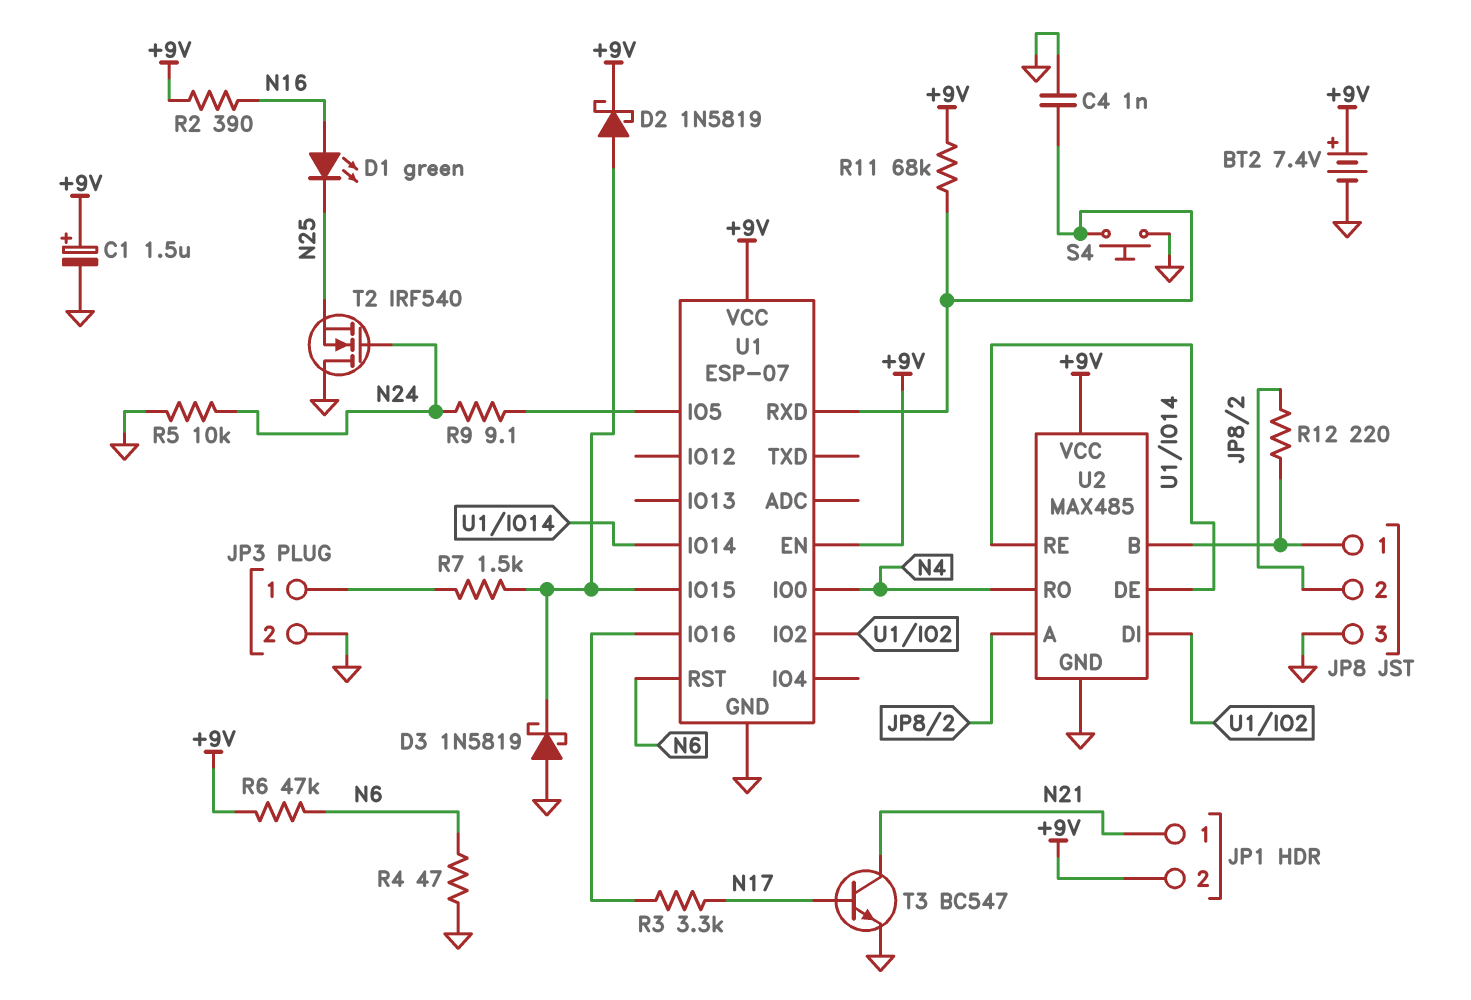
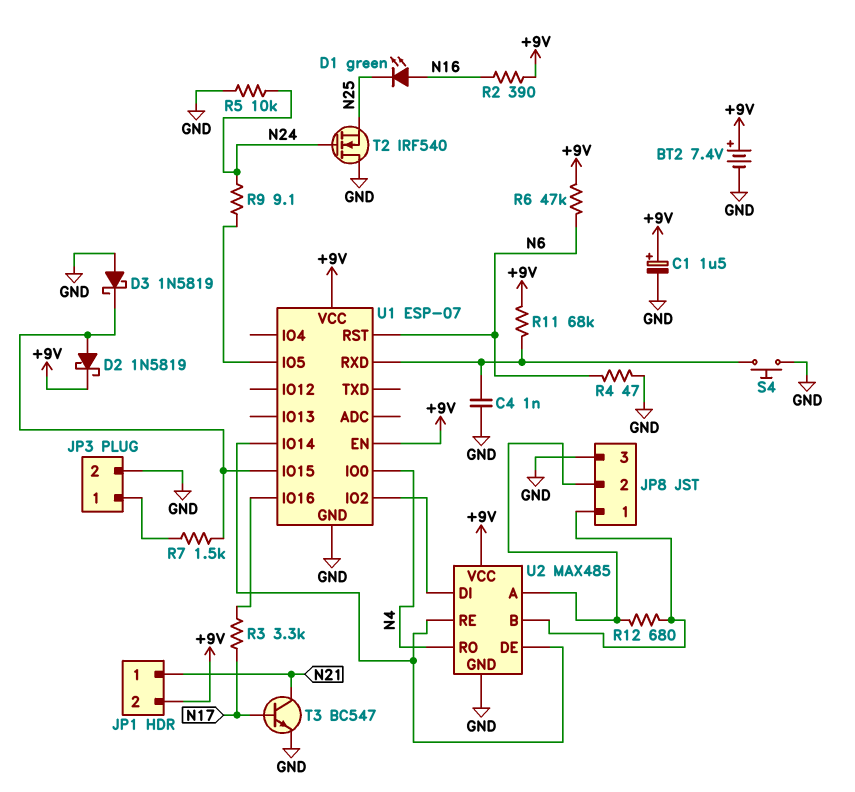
R12: 220 (JP8/1, JP8/2) -> 680 (JP8/1, JP8/2)

